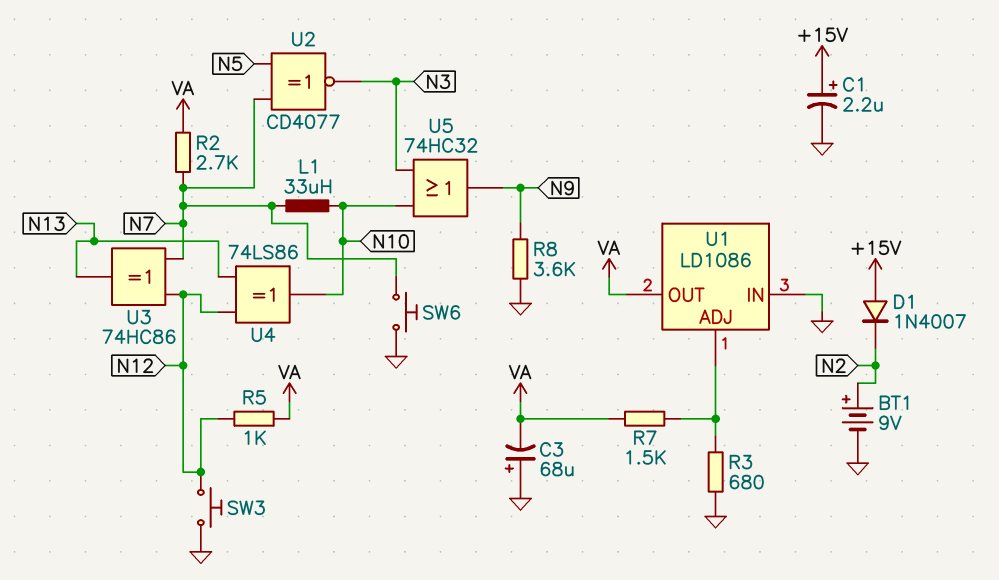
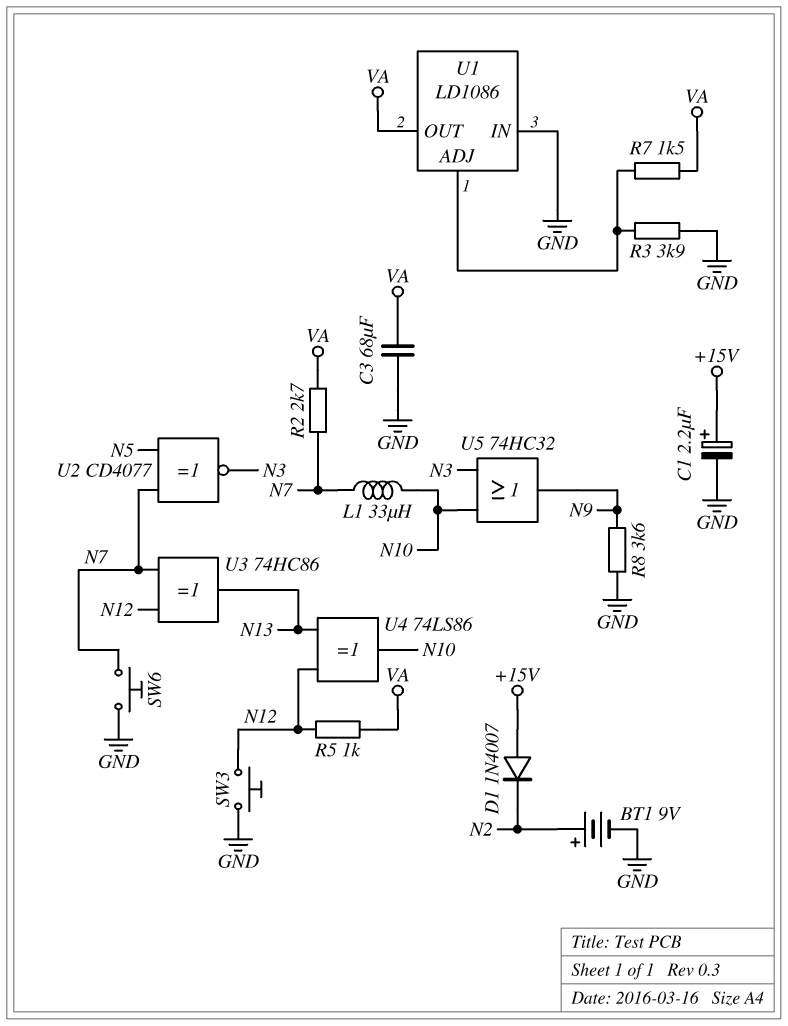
C3: 68uF (plus GND, minus VA) -> 68uF (GND, VA)
R3: 680 (GND, U1/ADJ) -> 3.9k (GND, U1/ADJ)

